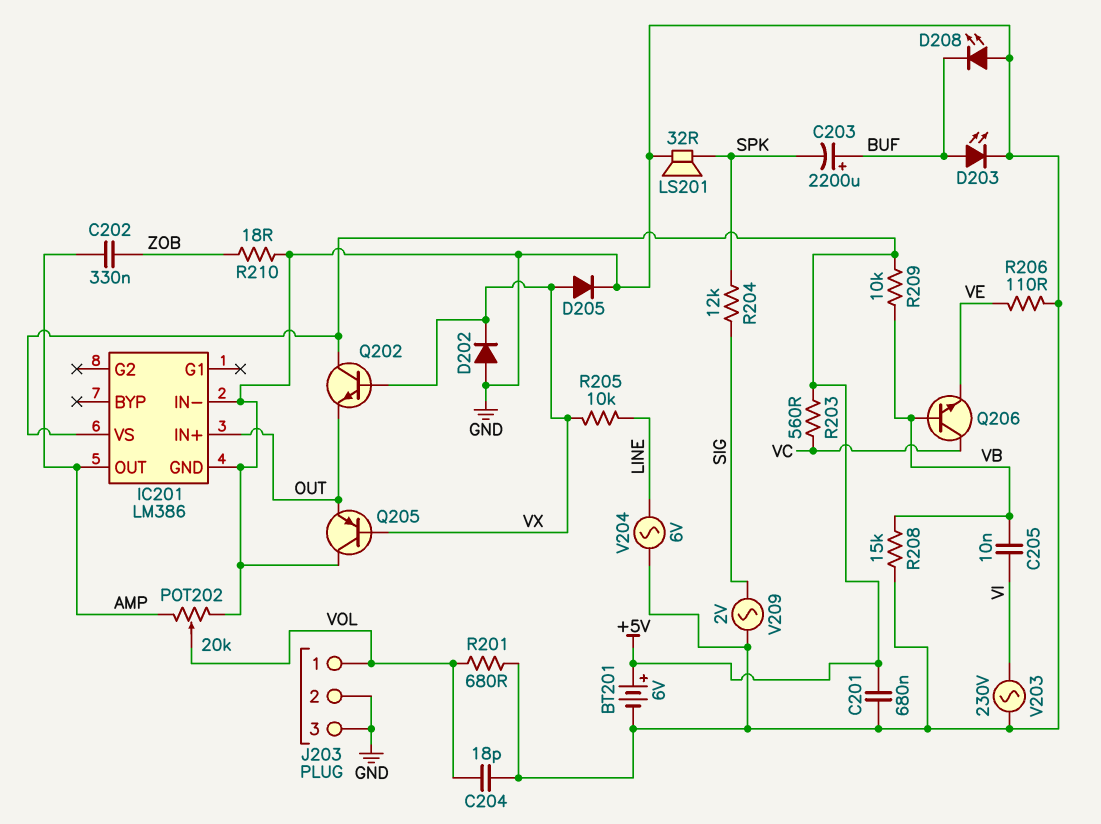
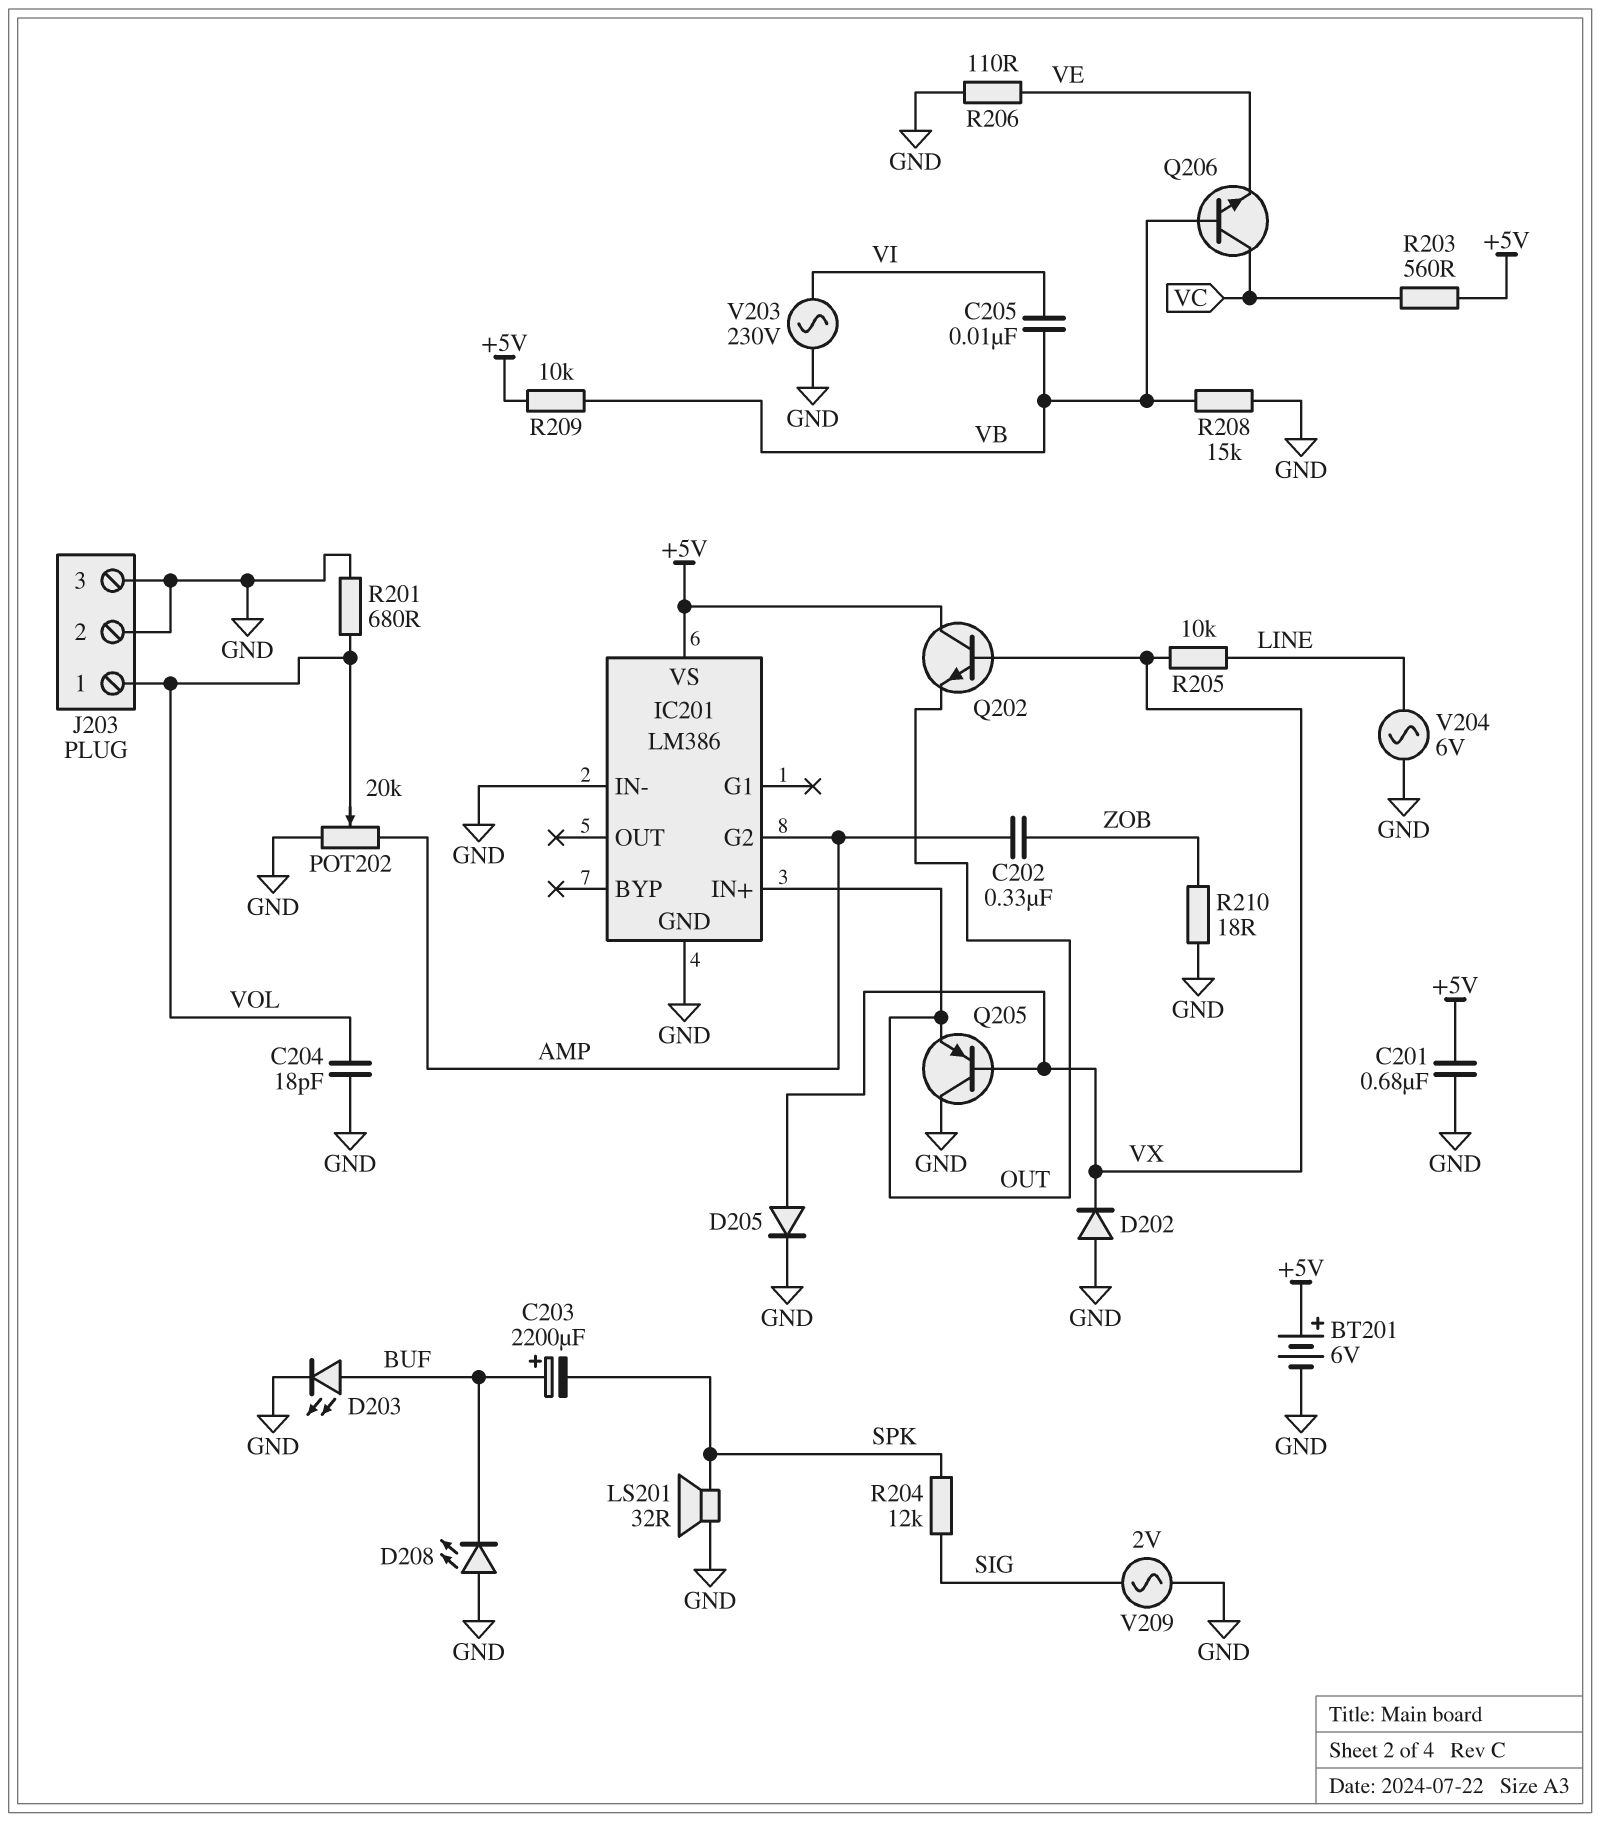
IC201 pin G2: none -> AMP
IC201 pin OUT: AMP -> none

